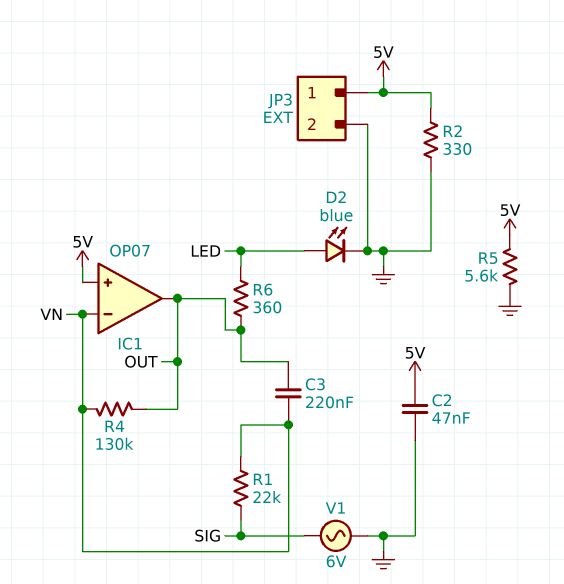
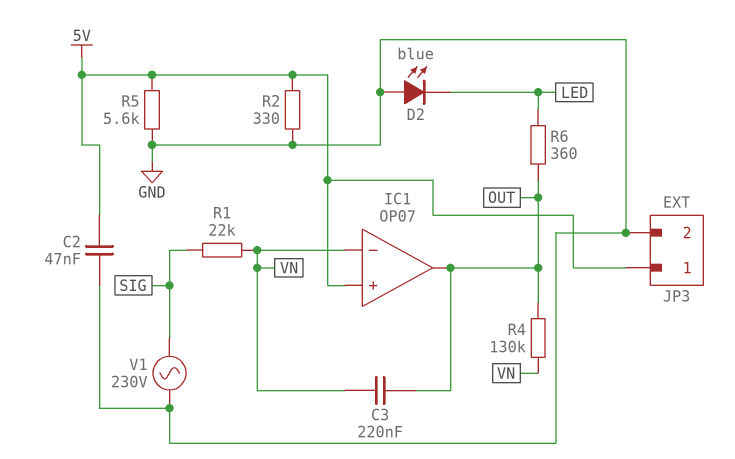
D2: LED blue (A LED, K GND) -> LED blue (A GND, K LED)
V1: AC 6V (GND, SIG) -> AC 230V (GND, SIG)

